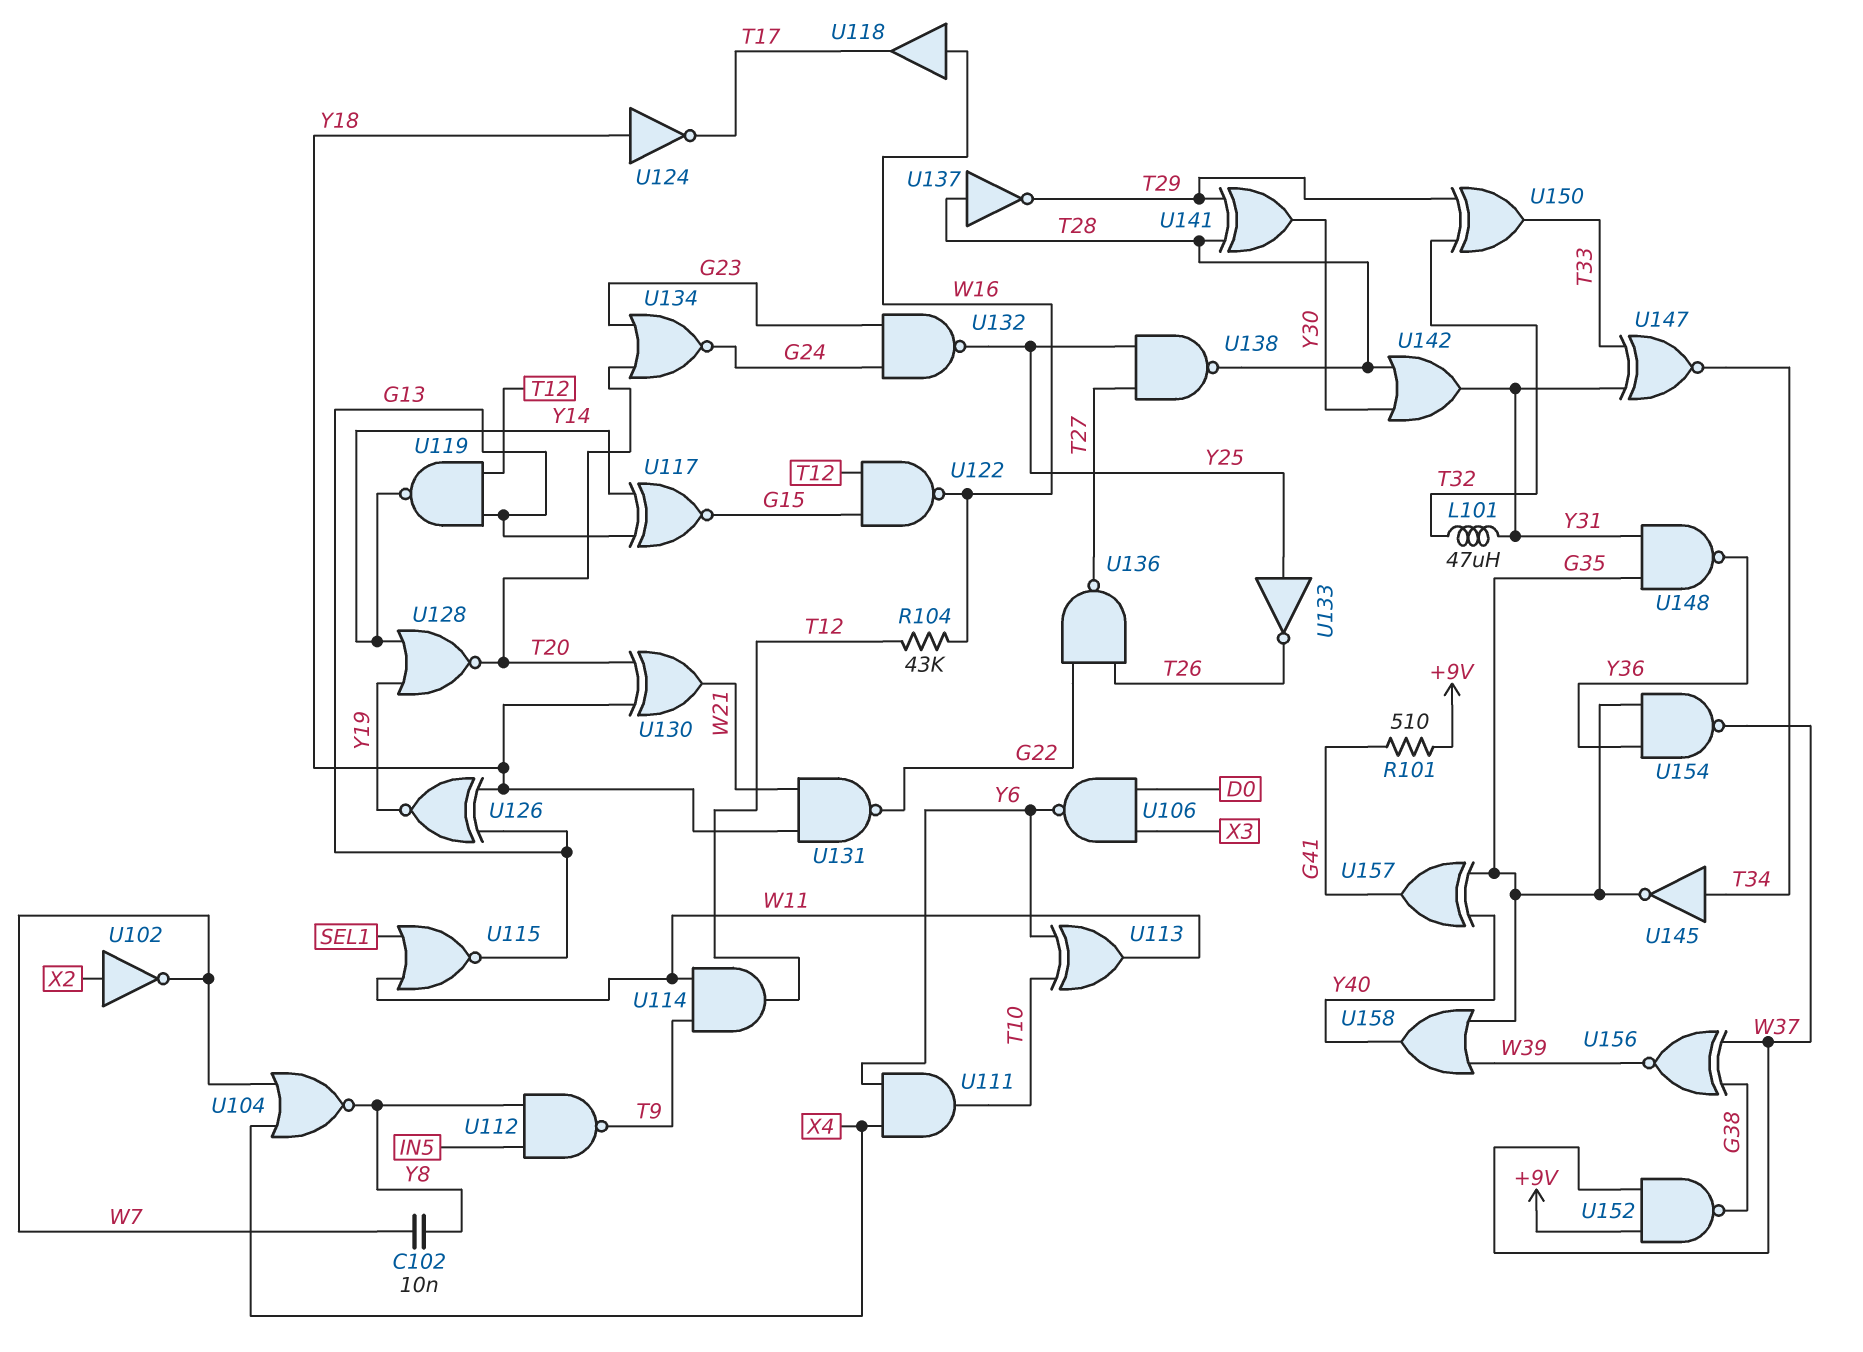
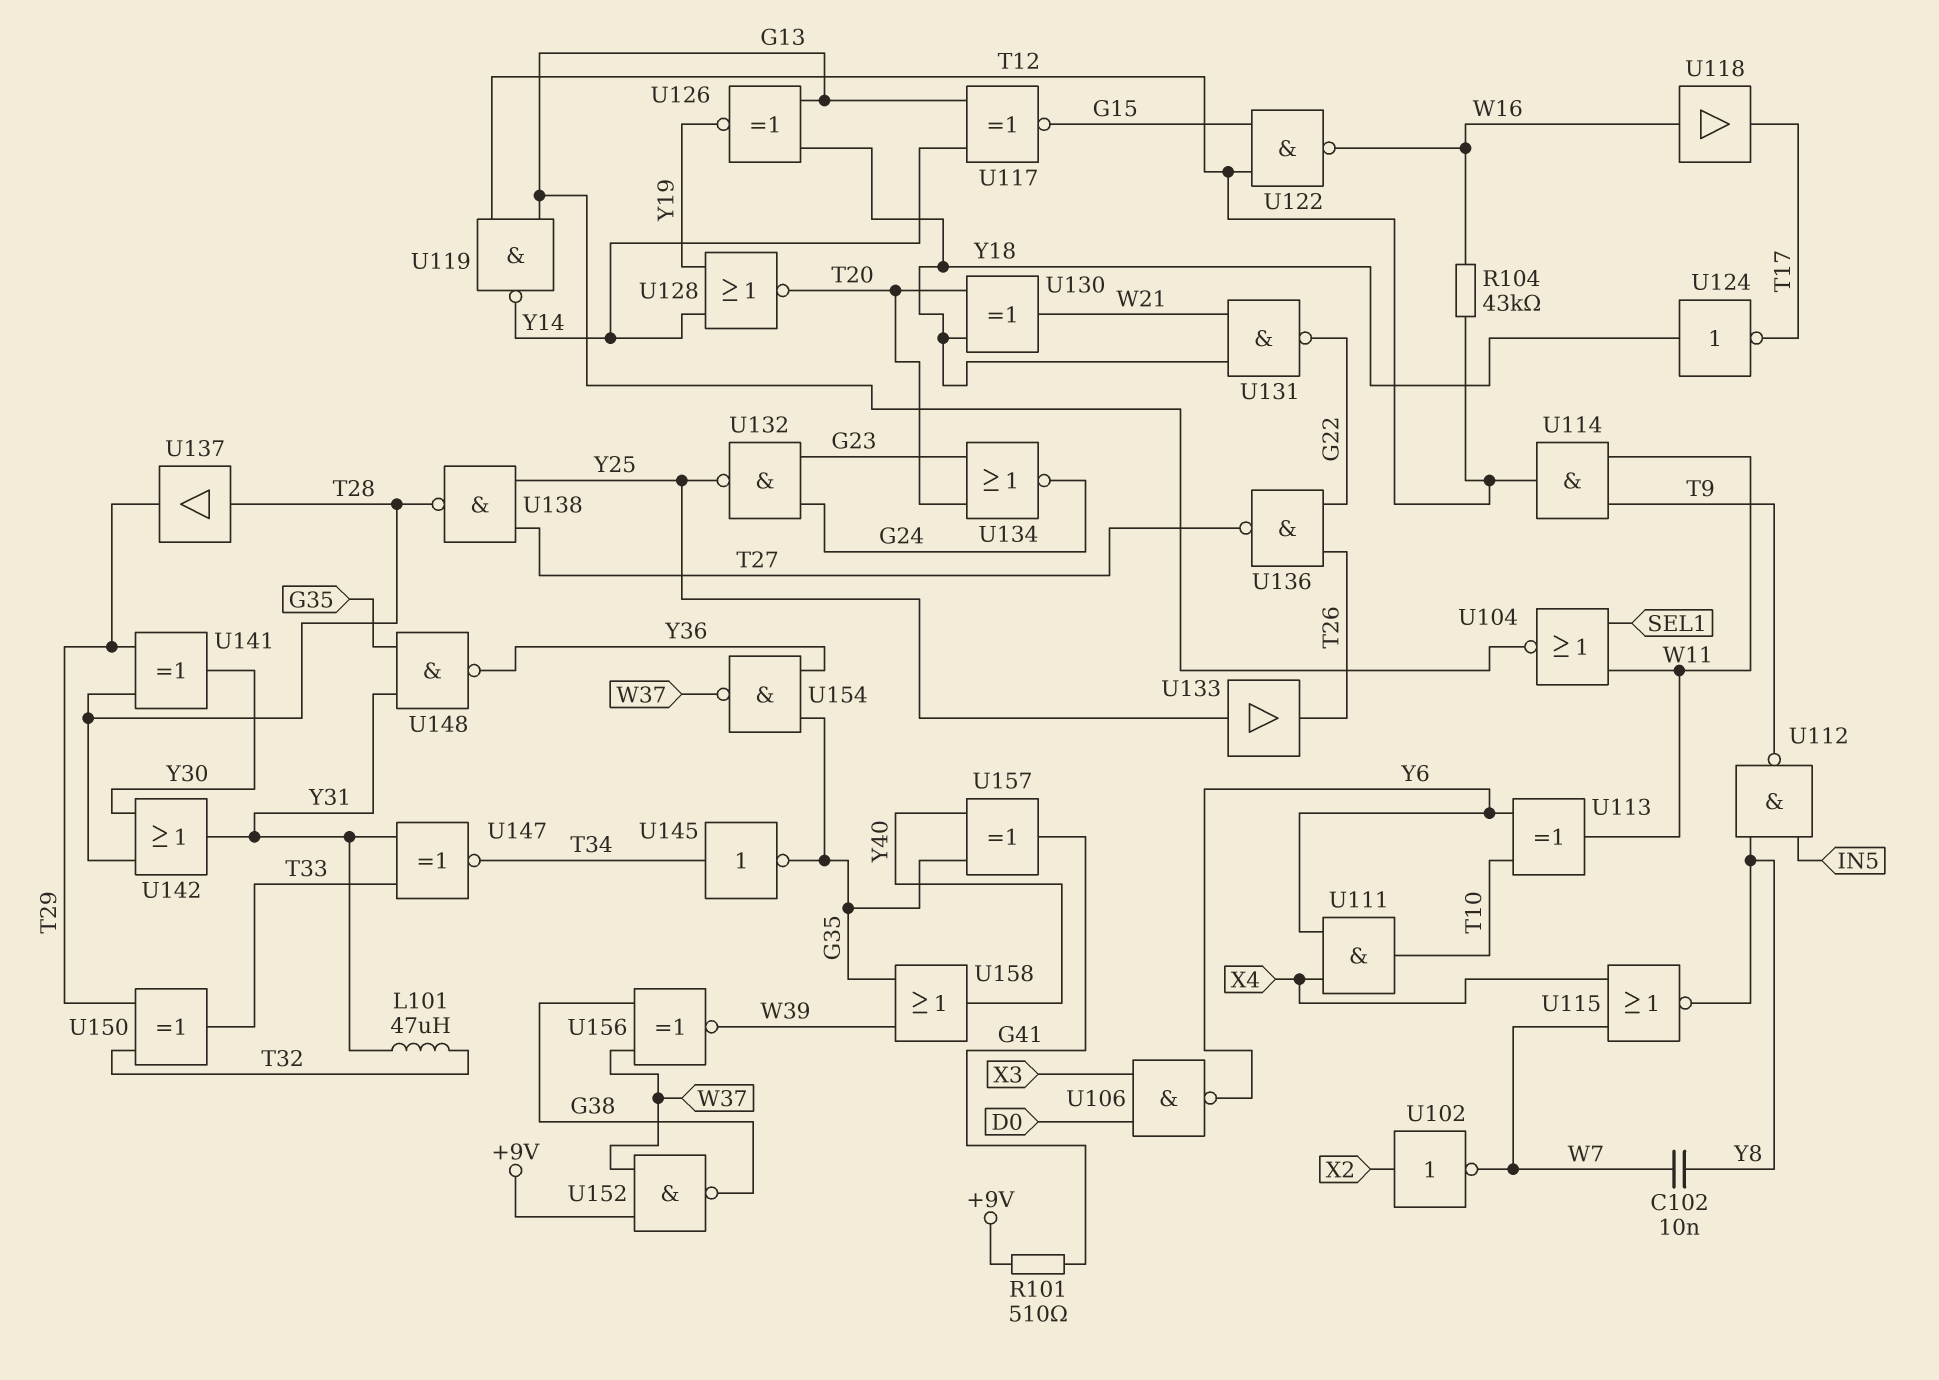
U104: NOR (in W7, in X4, out Y8) -> NOR (in SEL1, in W11, out G13)
U115: NOR (in SEL1, in W11, out G13) -> NOR (in W7, in X4, out Y8)
U133: NOT (in Y25, out T26) -> buffer (in Y25, out T26)
U137: NOT (in T28, out T29) -> buffer (in T28, out T29)

